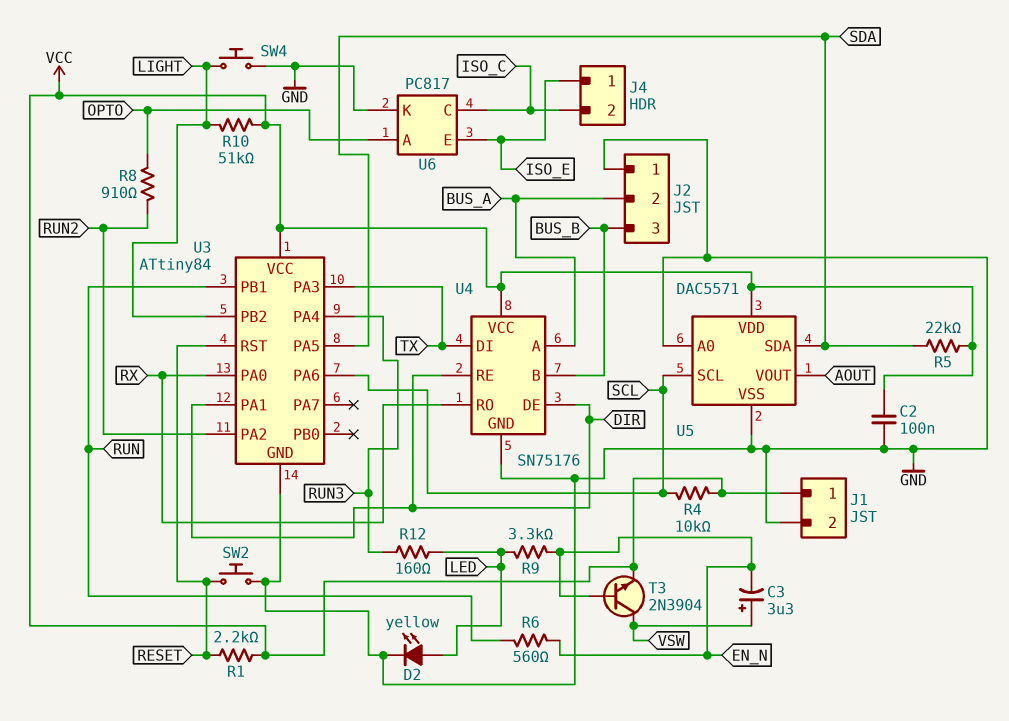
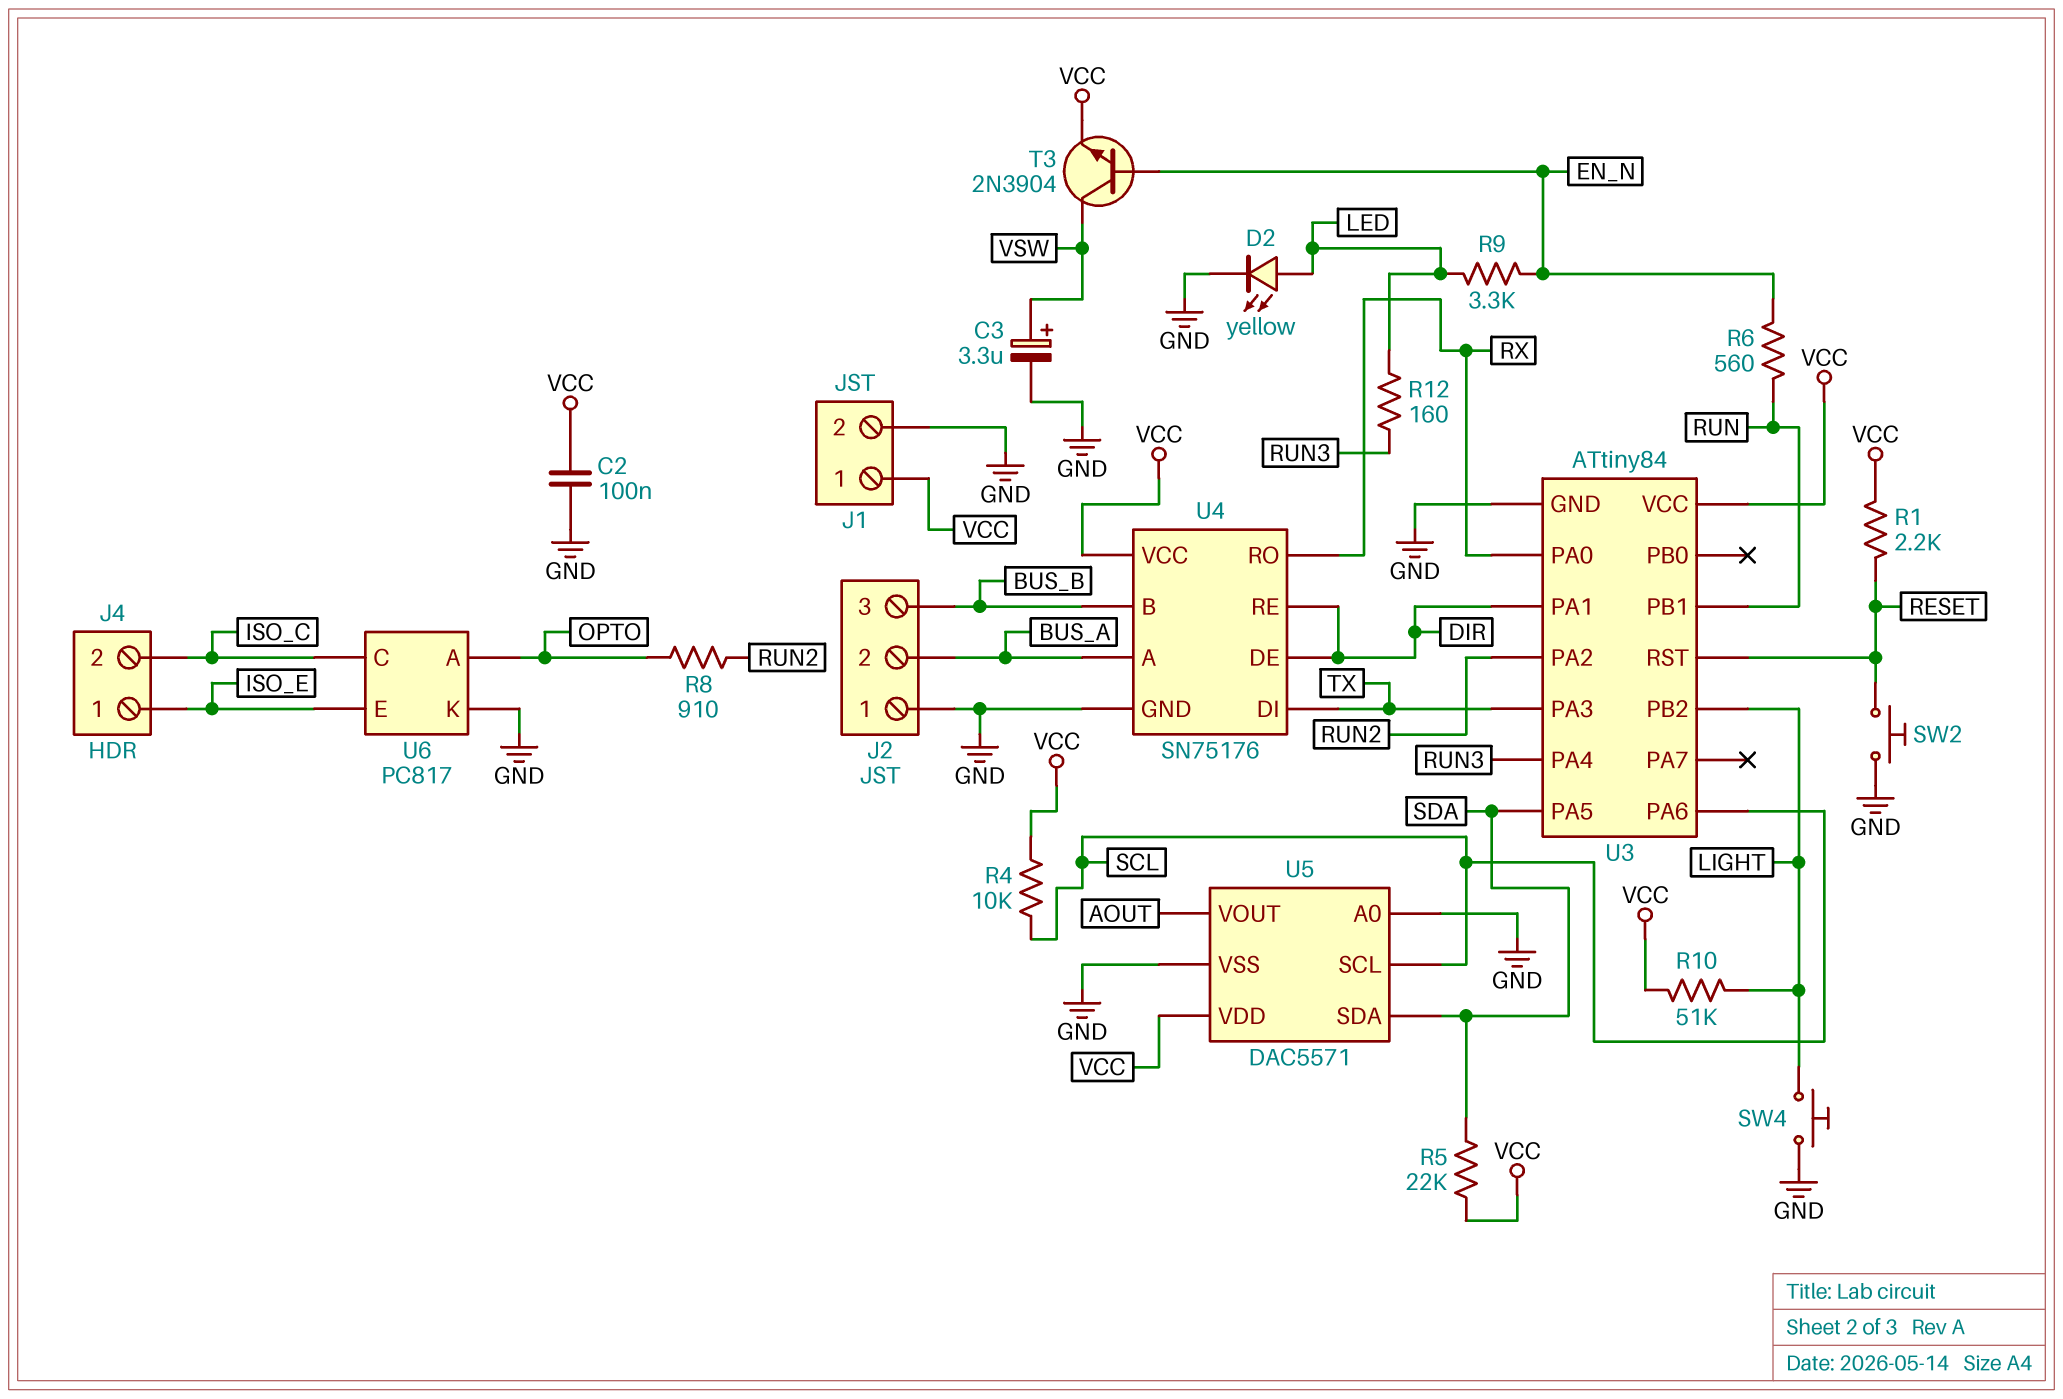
C3: 3.3uF (plus VSW, minus EN_N) -> 3.3uF (plus VSW, minus GND)

